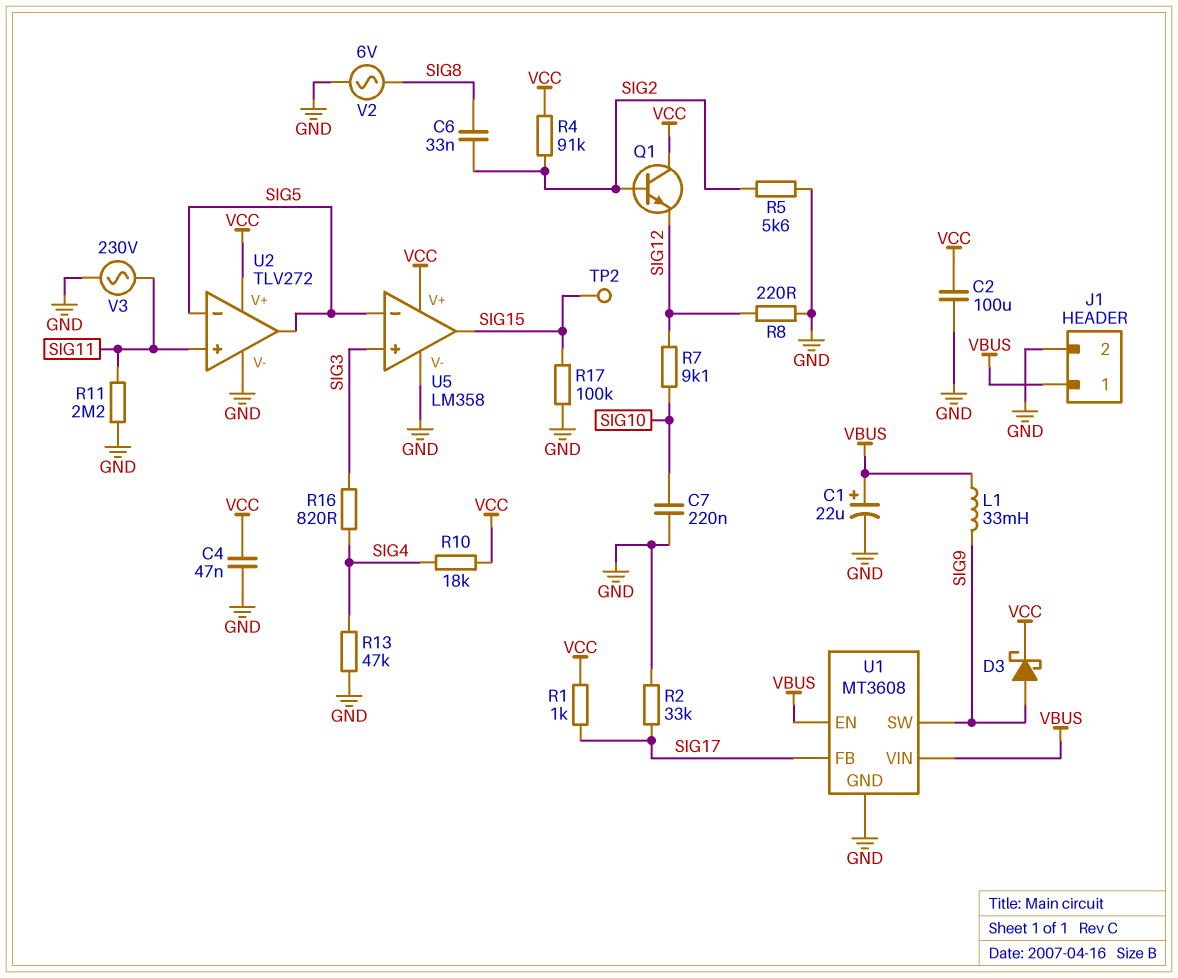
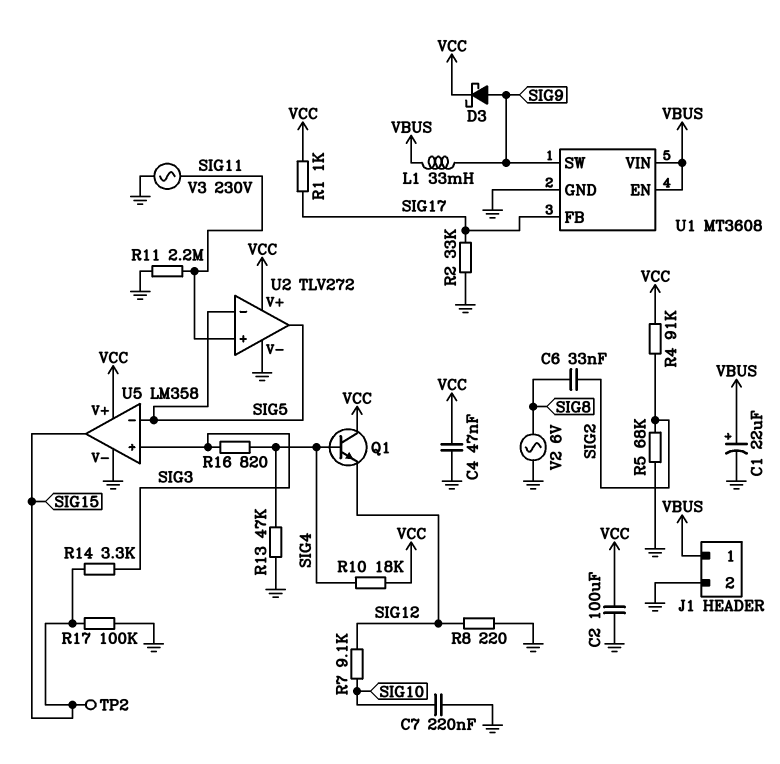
Q1: NPN (B SIG2, C VCC, E SIG12) -> NPN (B SIG4, C VCC, E SIG12)
R5: 5.6k (GND, SIG2) -> 68k (GND, SIG2)
R14: none -> 3.3k (SIG3, SIG15)

